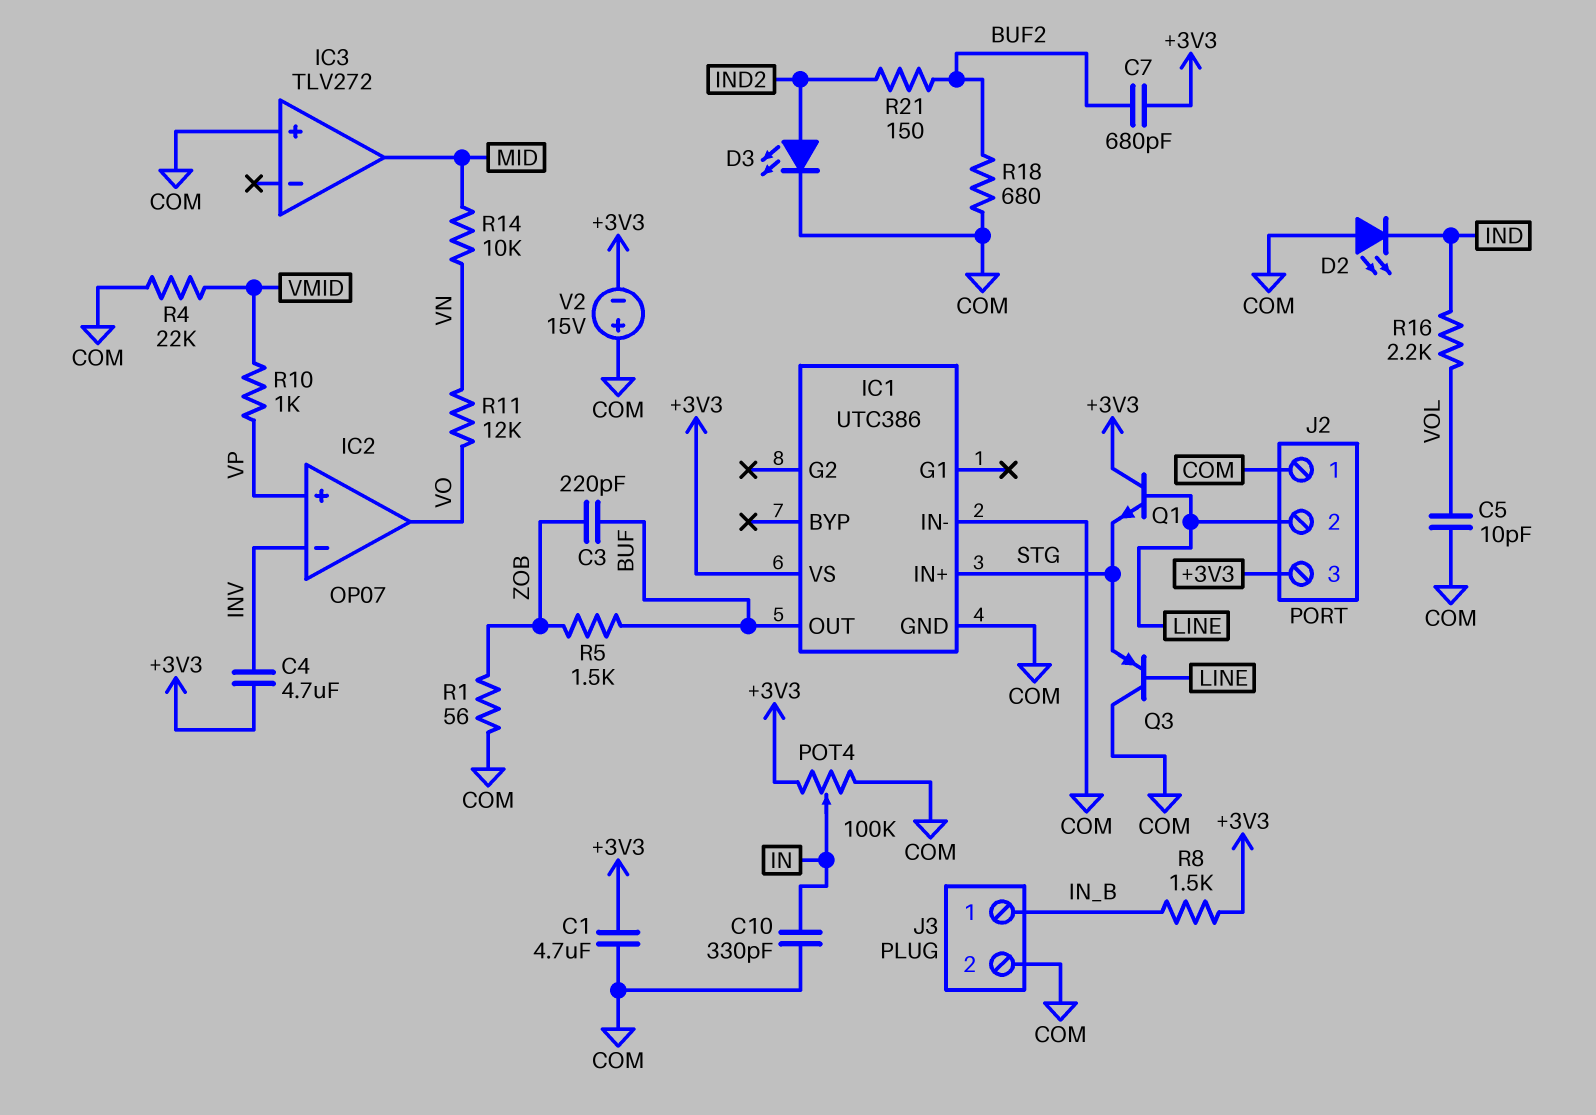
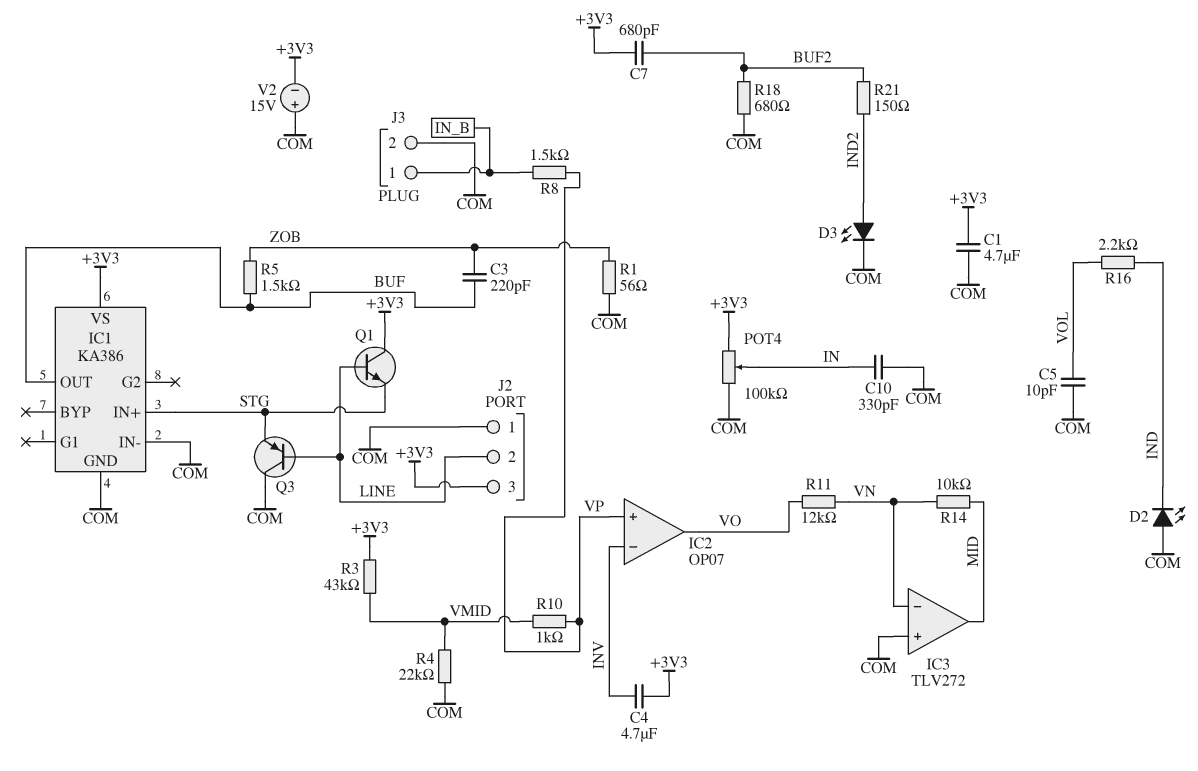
IC1: UTC386 -> KA386
IC3 pin in-: none -> VN
R3: none -> 43k (+3V3, VMID)
R8: 1.5k (+3V3, IN_B) -> 1.5k (IN_B, VP)

